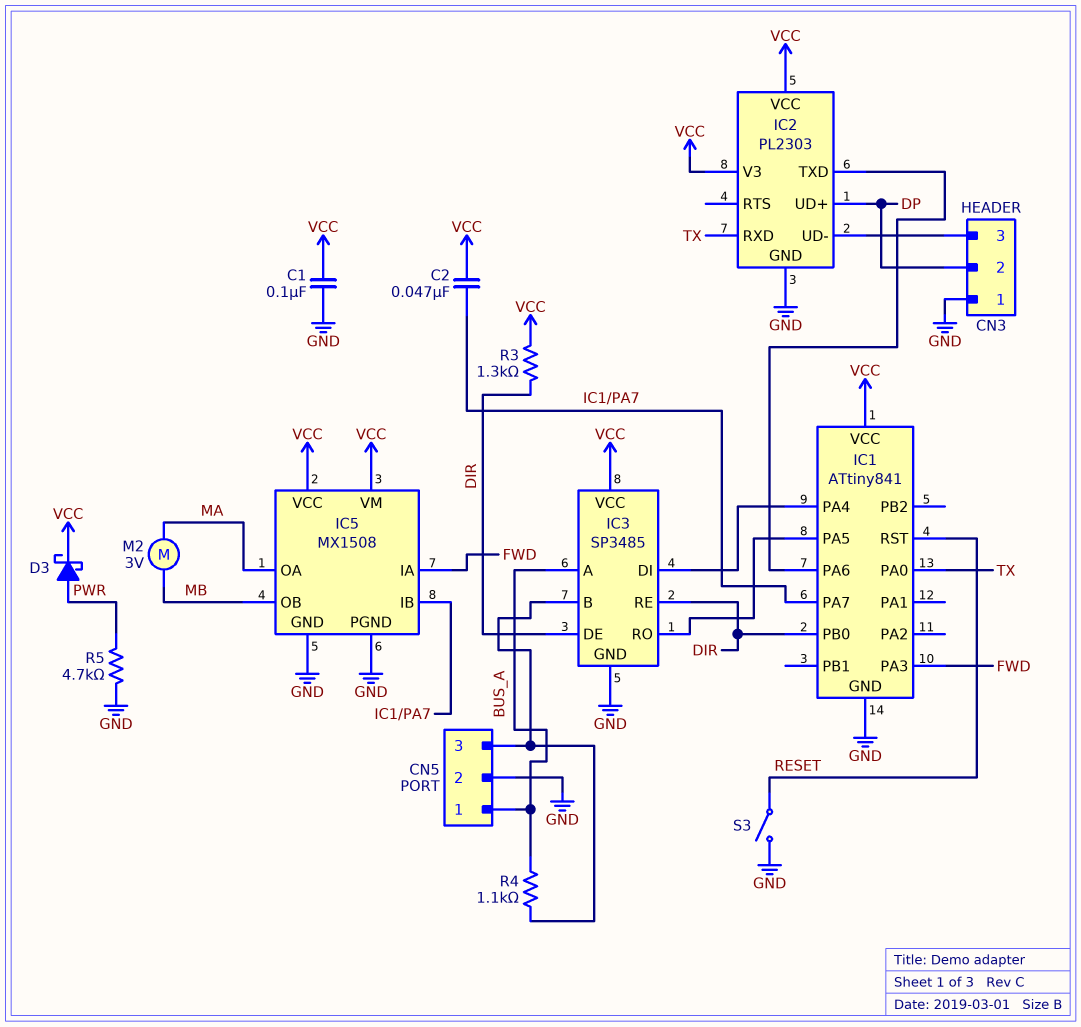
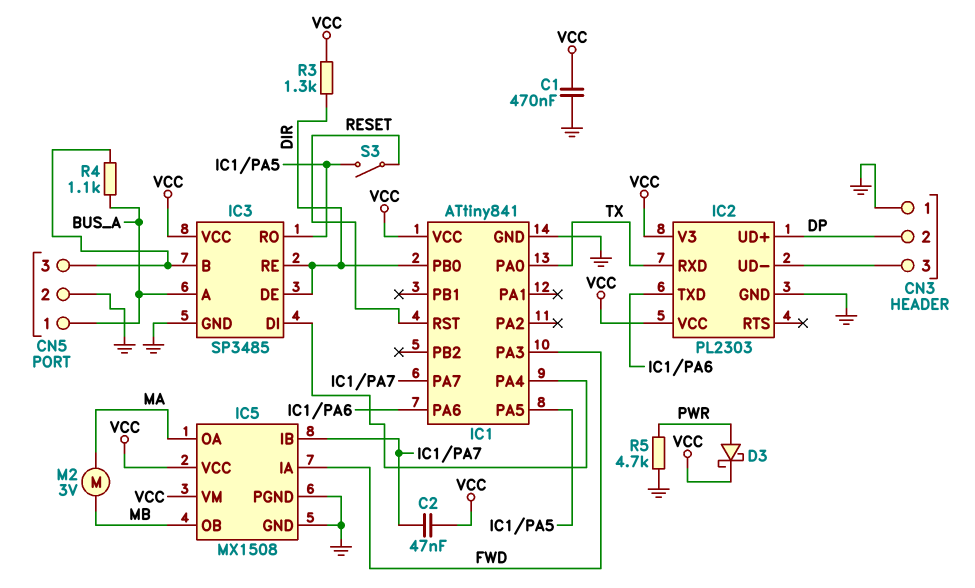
C1: 100nF (GND, VCC) -> 470nF (GND, VCC)
S3: switch (GND, RESET) -> switch (IC1/PA5, RESET)

